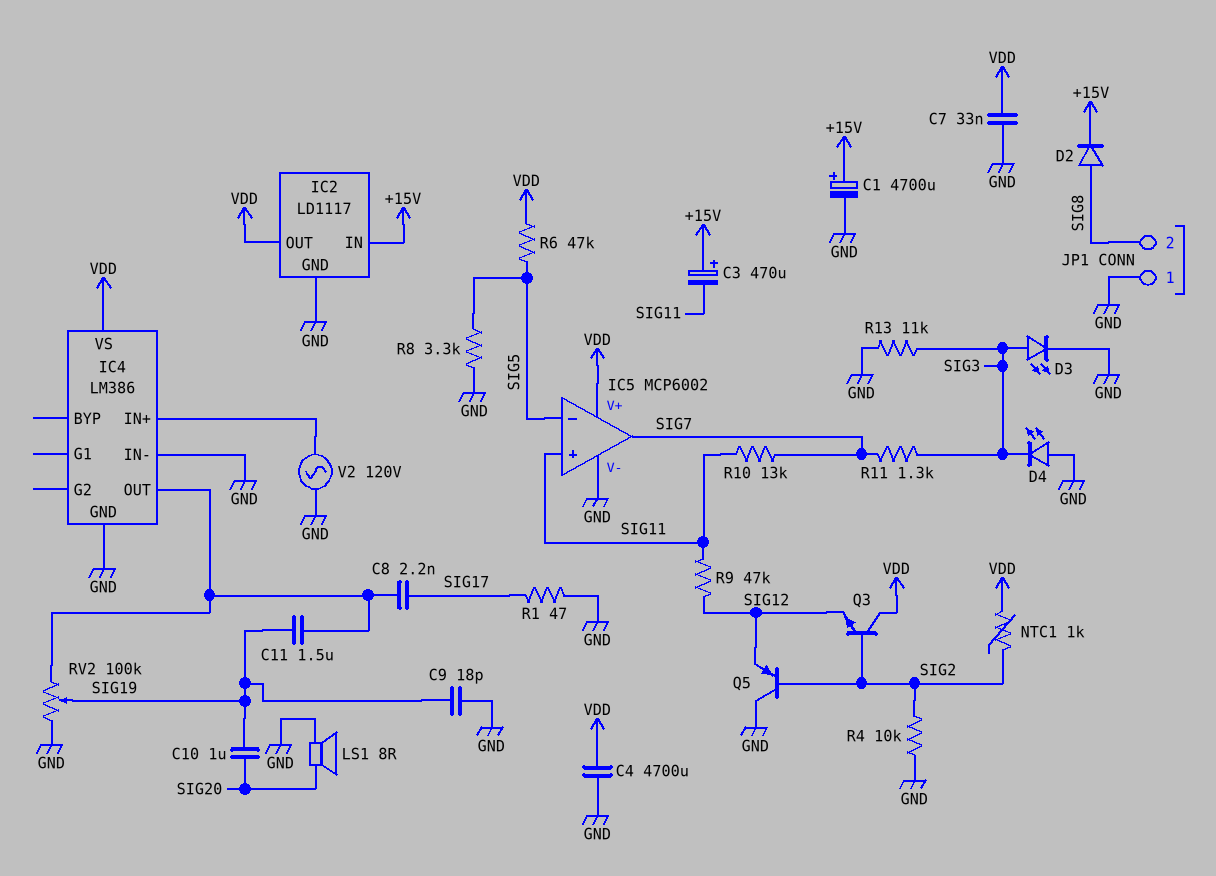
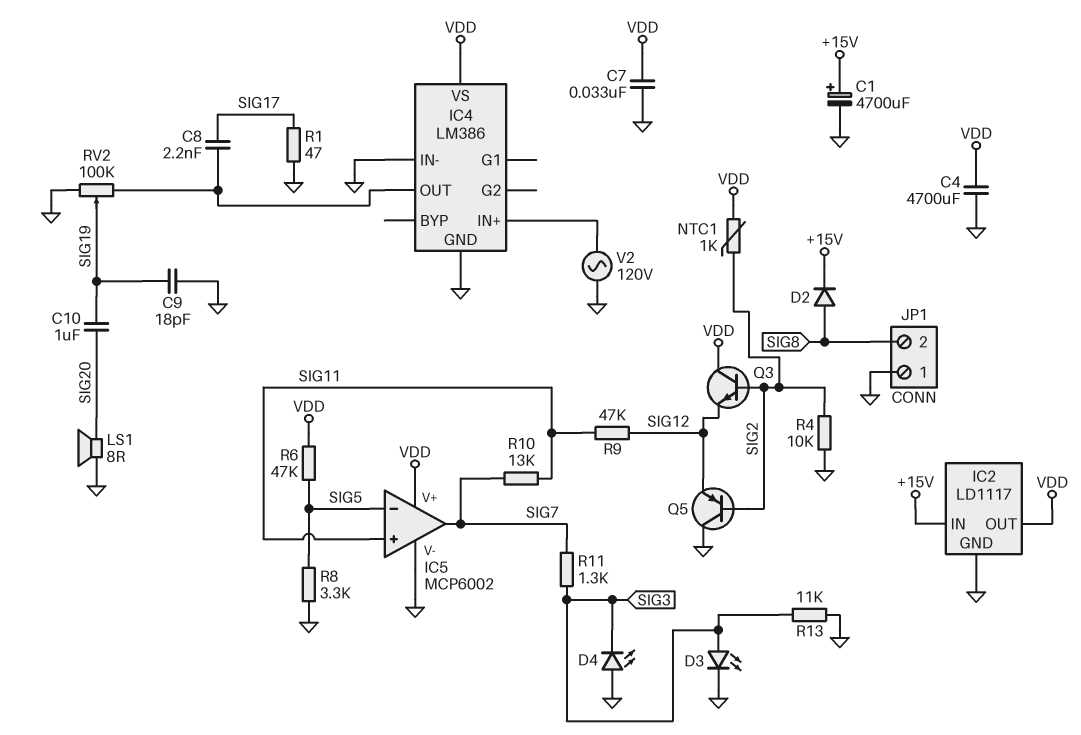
C3: 470uF (plus +15V, minus SIG11) -> none
C11: 1.5uF (IC4/OUT, SIG19) -> none

